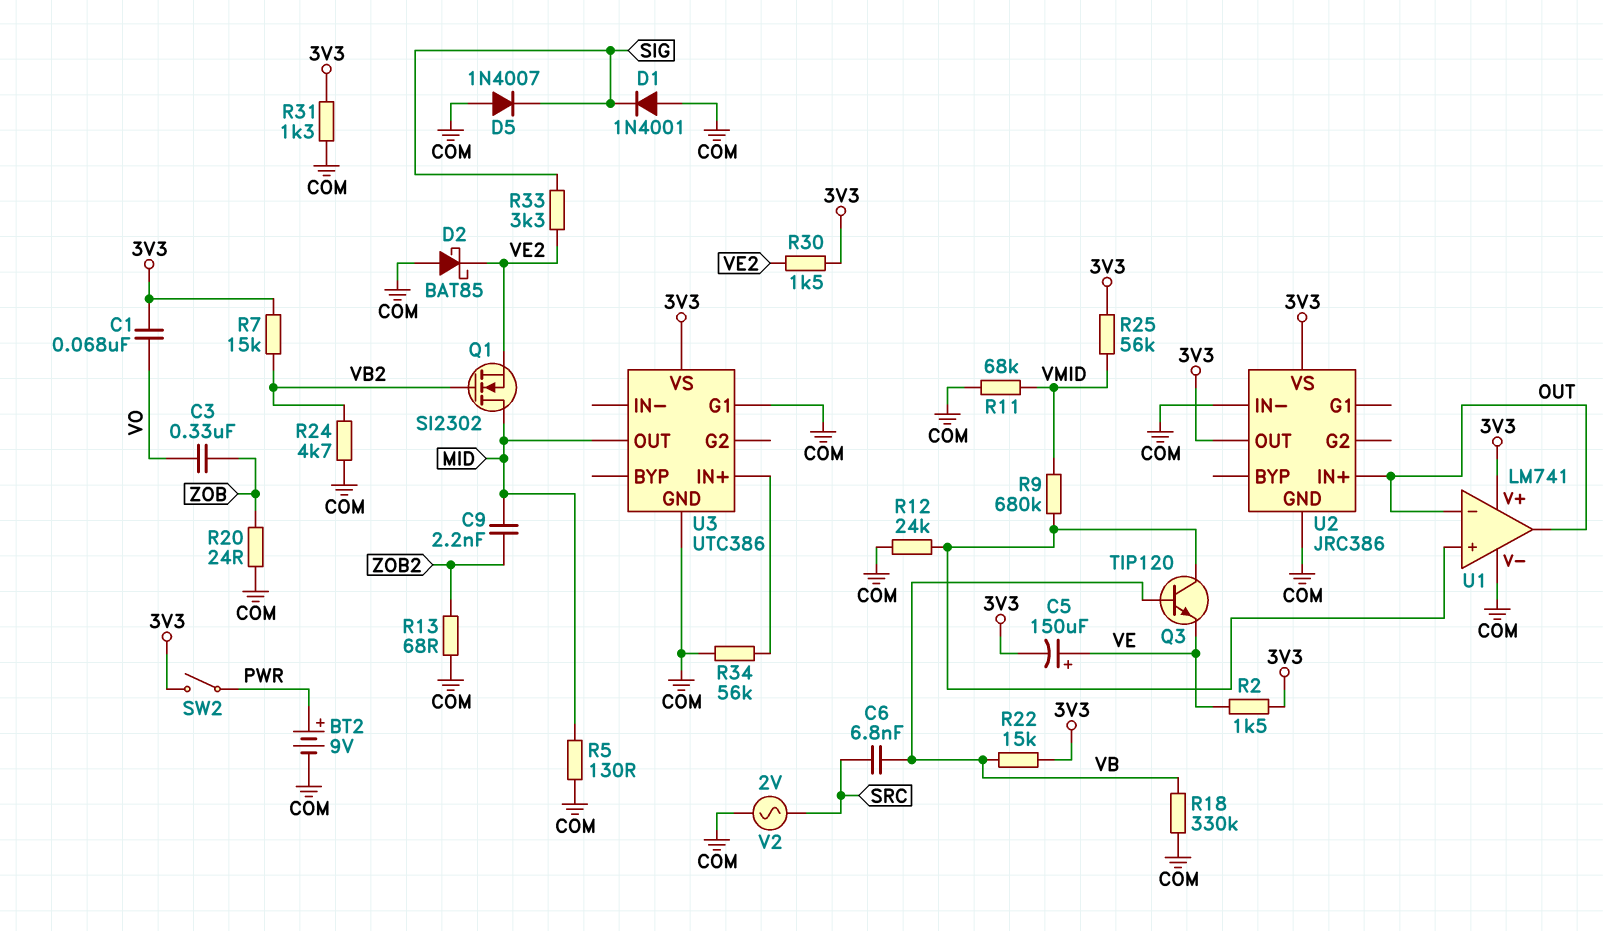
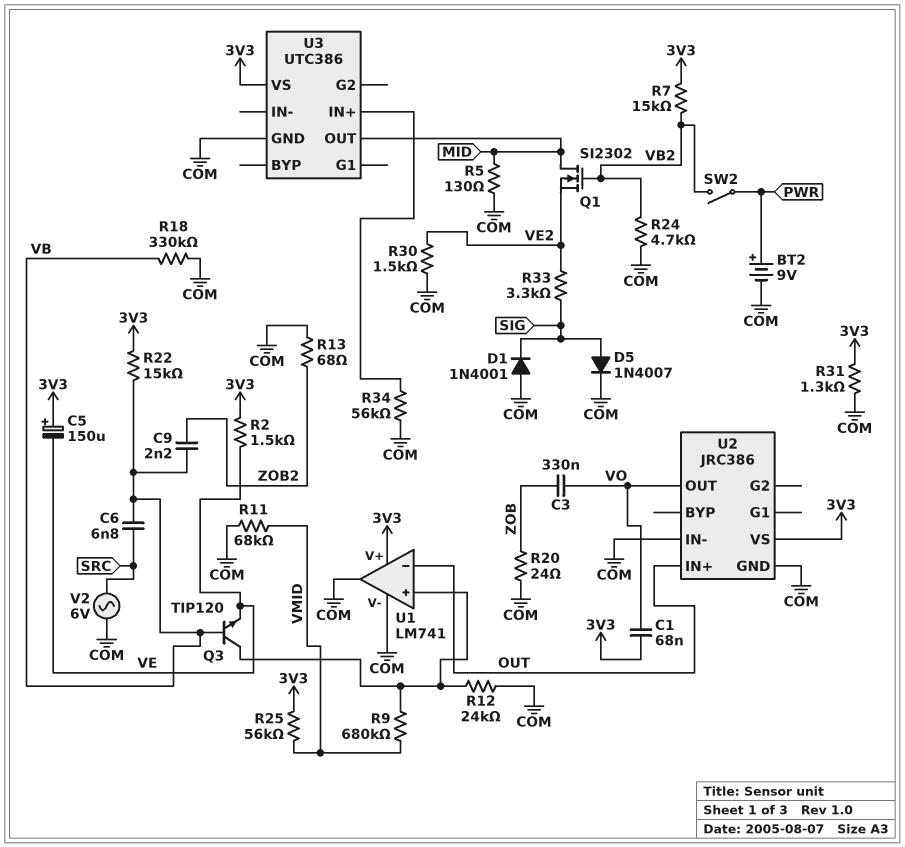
C5: 150uF (plus VE, minus 3V3) -> 150uF (plus 3V3, minus VE)
C9: 2.2nF (MID, ZOB2) -> 2.2nF (VB, ZOB2)
D2: schottky BAT85 (A COM, K VE2) -> none
D5: diode 1N4007 (A COM, K SIG) -> diode 1N4007 (A SIG, K COM)
R30: 1.5k (3V3, VE2) -> 1.5k (COM, VE2)
SW2: switch (3V3, PWR) -> switch (PWR, VB2)
U1 pin out: OUT -> COM
U2 pin OUT: 3V3 -> VO
U3 pin G1: COM -> none
V2: AC 2V (COM, SRC) -> AC 6V (COM, SRC)

